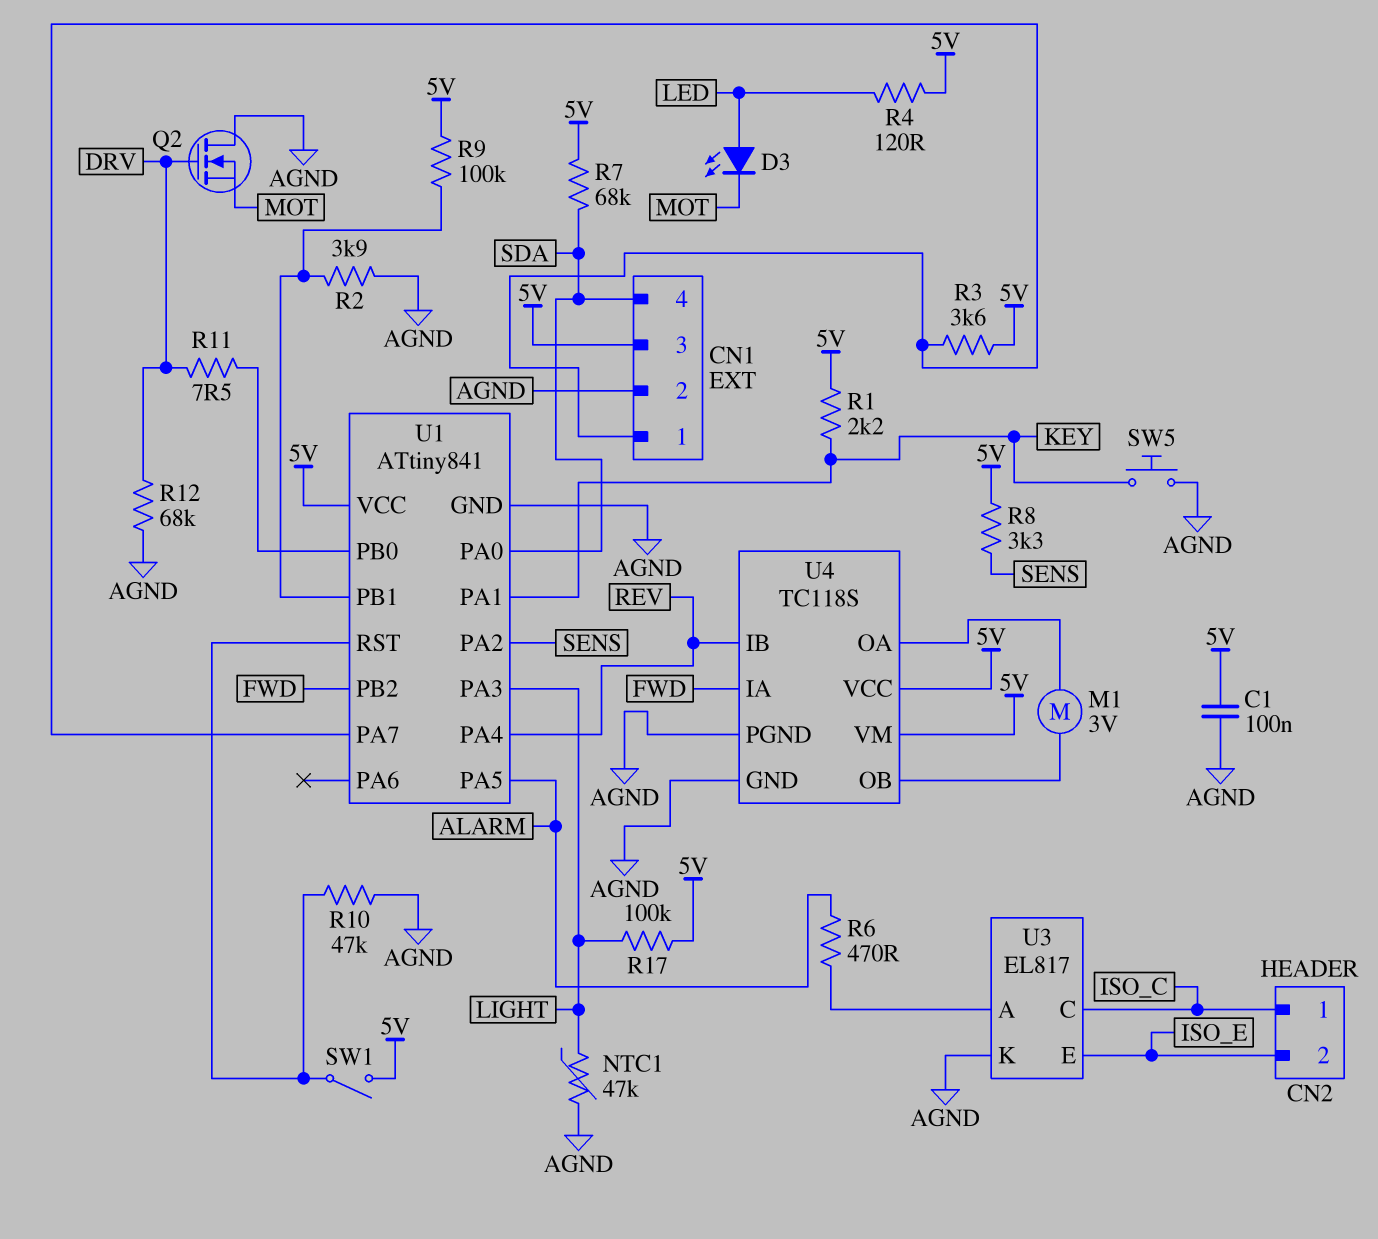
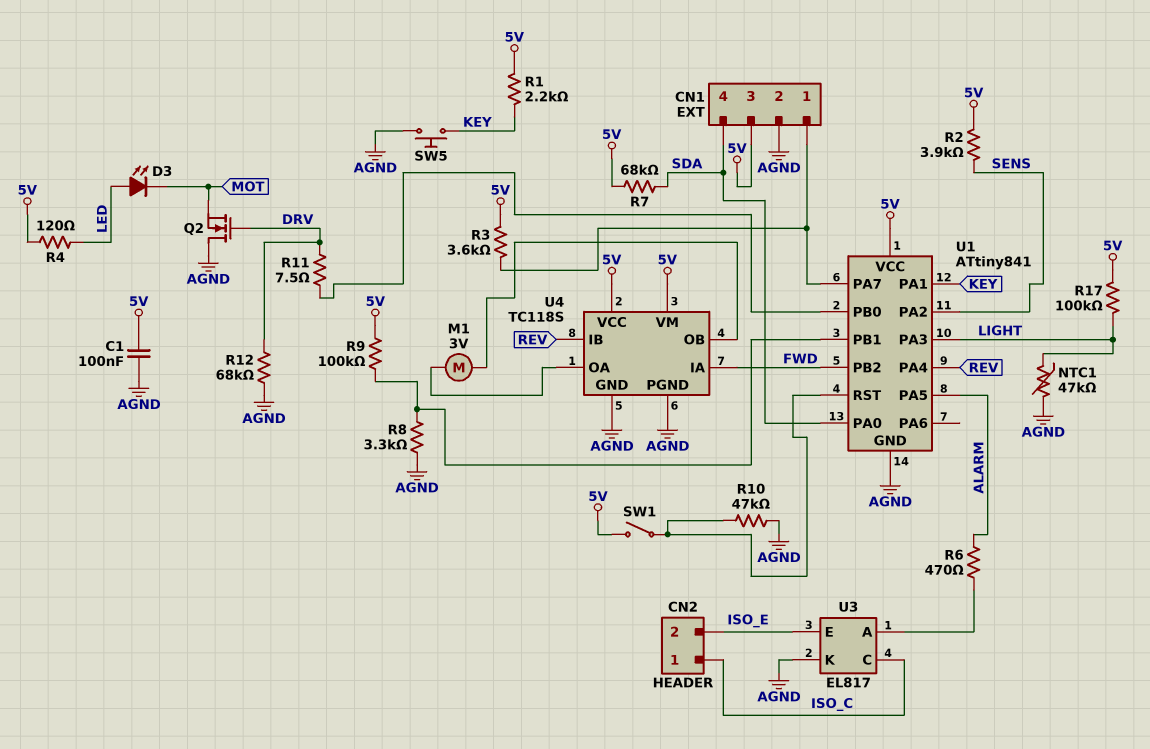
R2: 3.9k (AGND, U1/PB1) -> 3.9k (5V, SENS)
R8: 3.3k (5V, SENS) -> 3.3k (AGND, U1/PB1)

